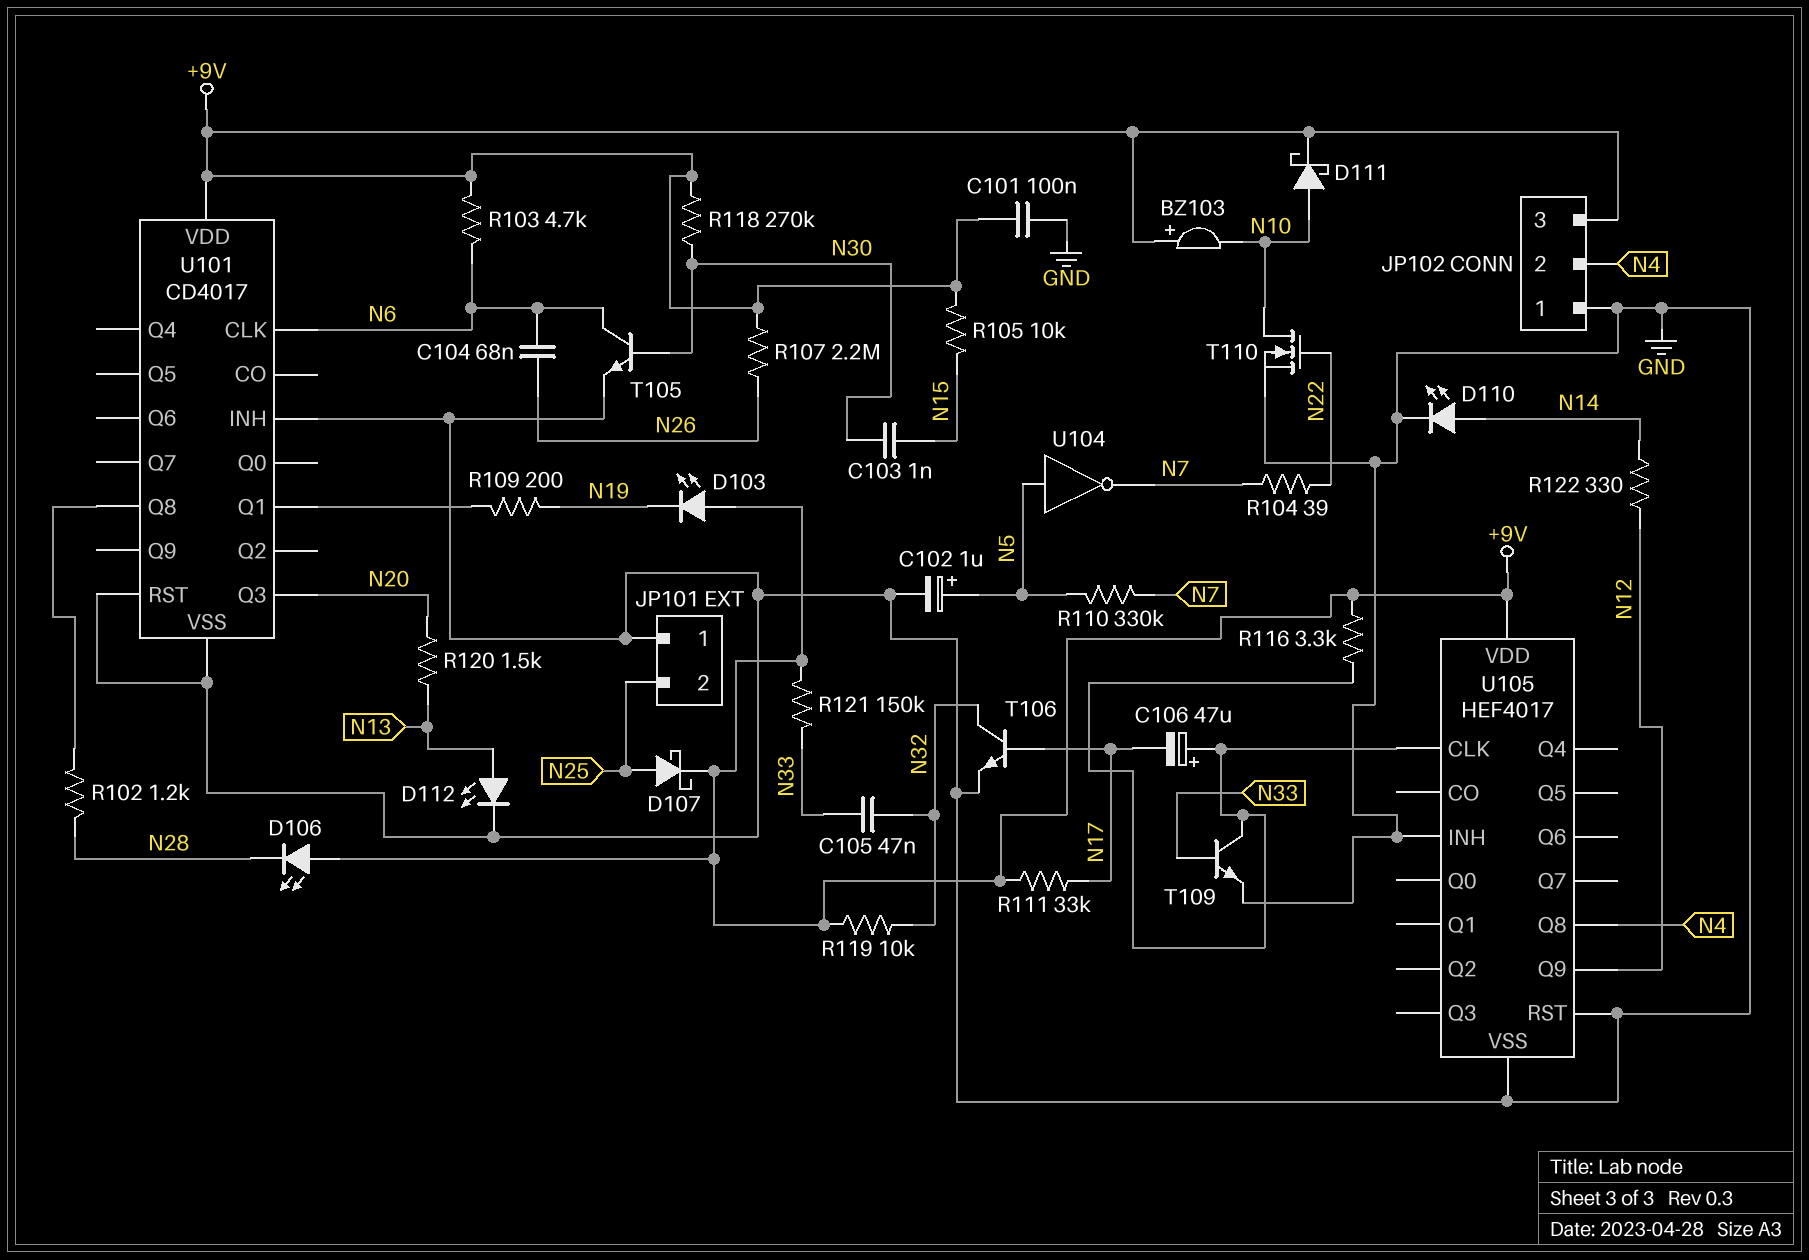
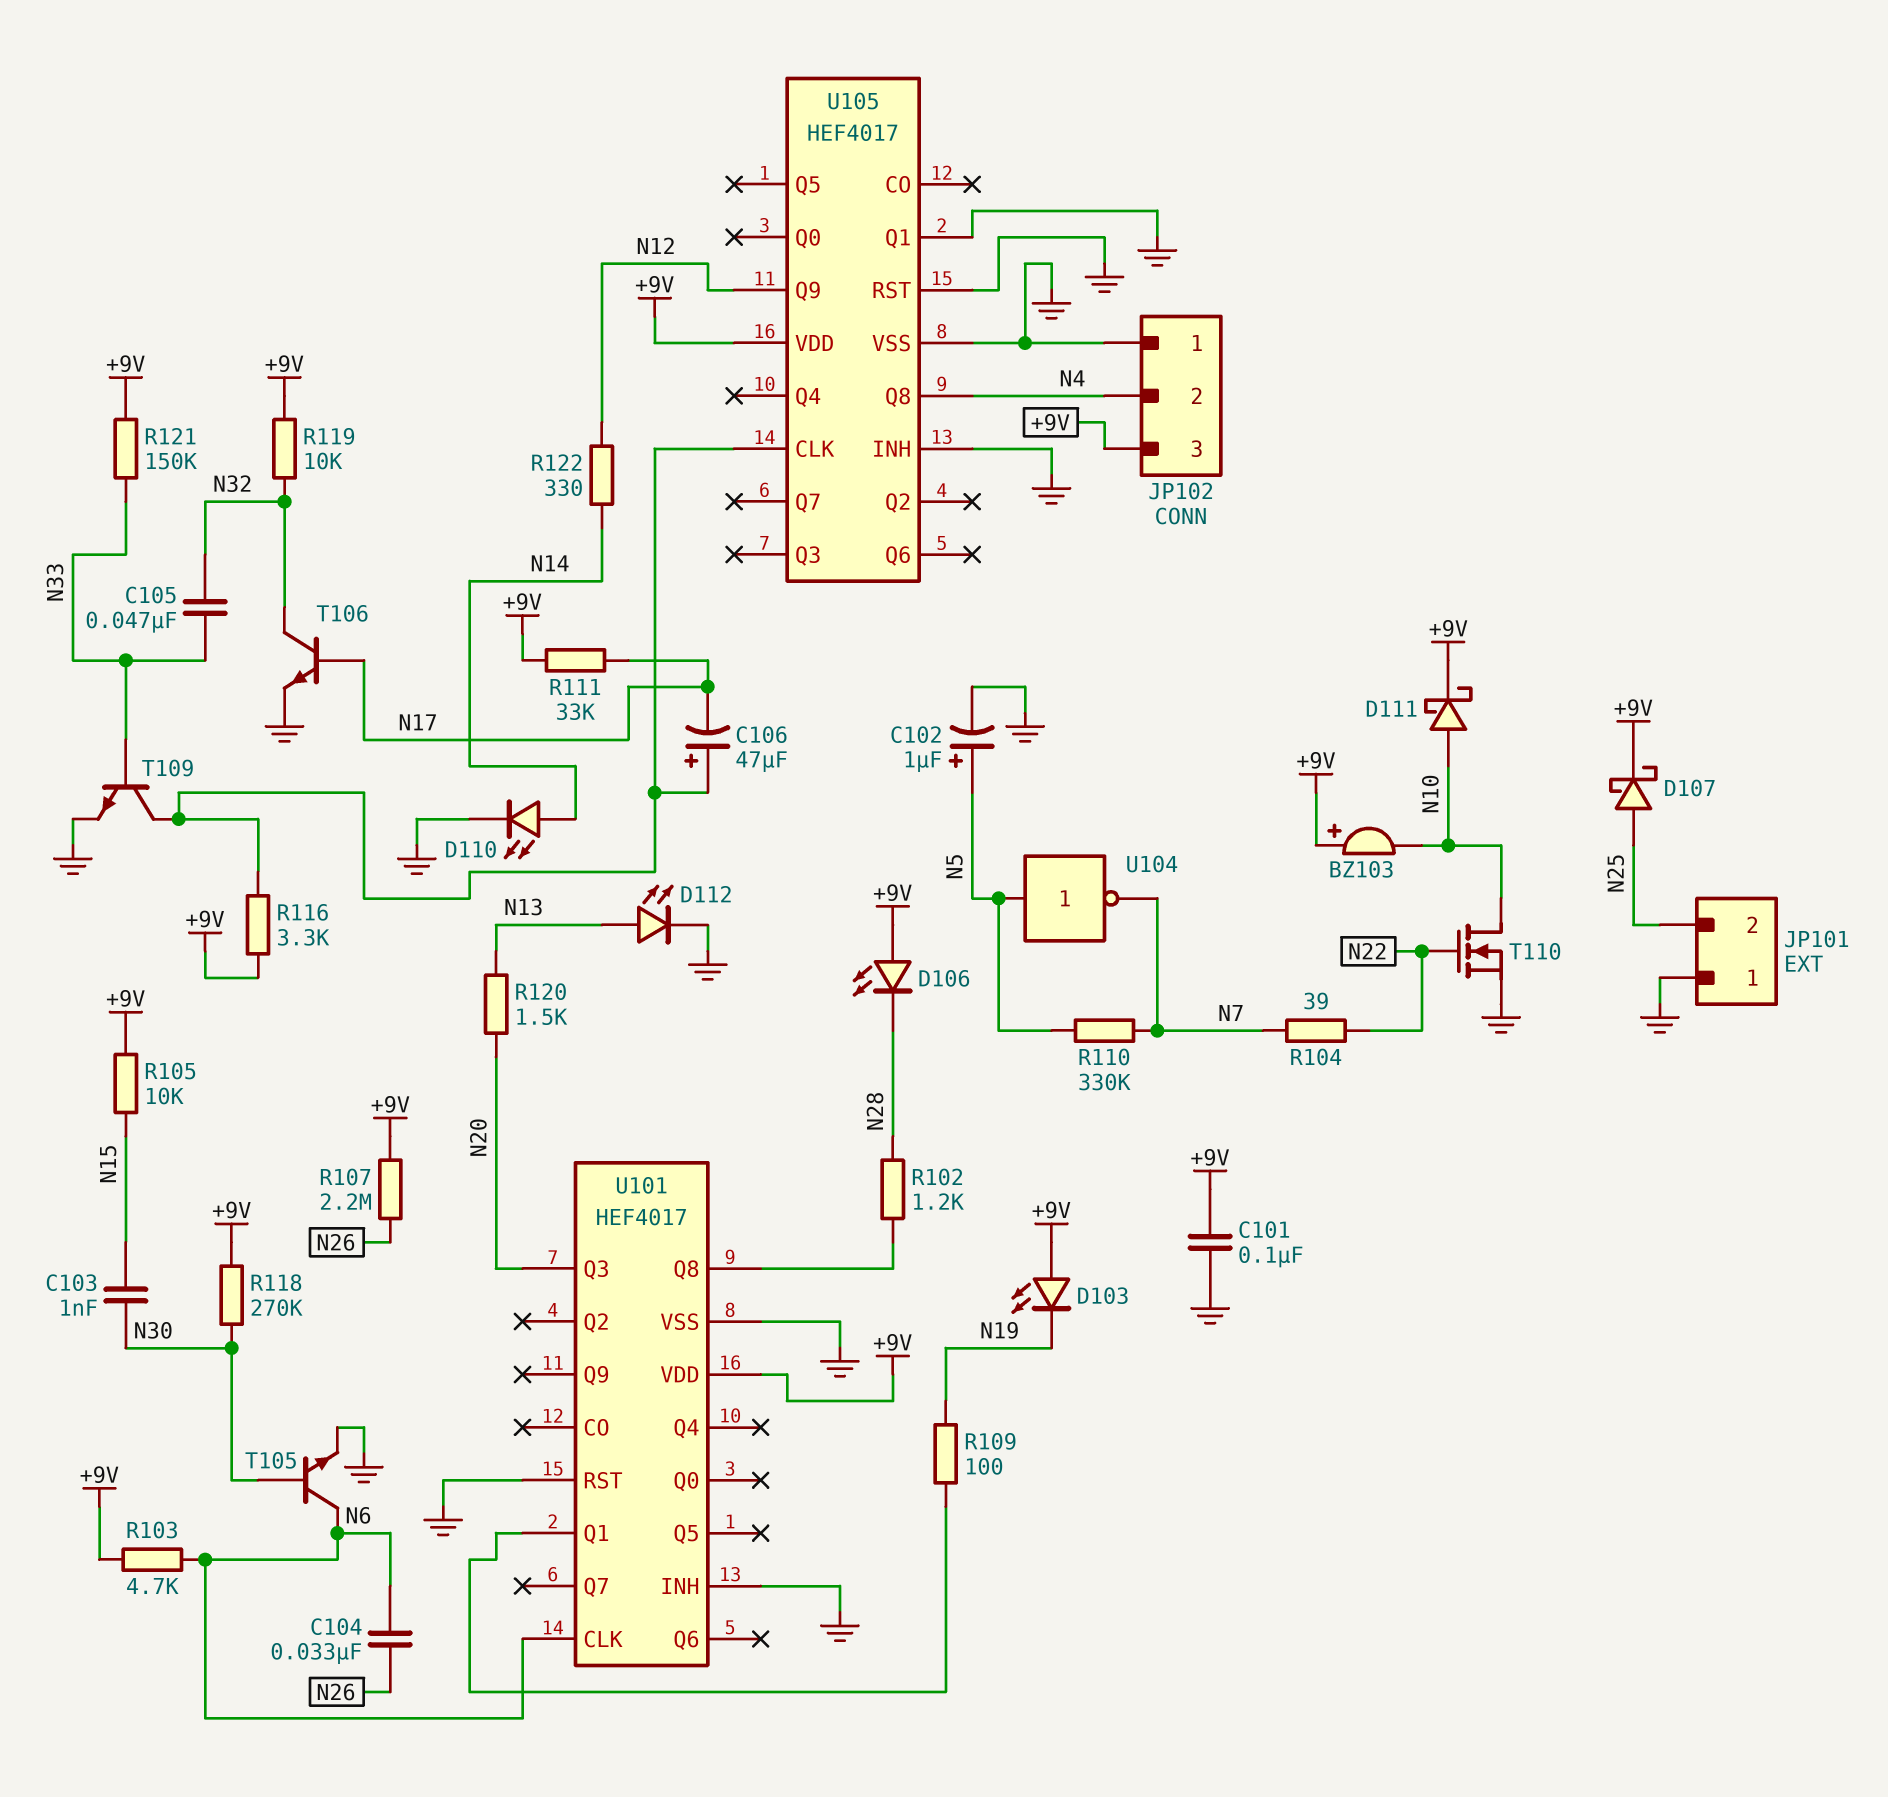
C104: 68nF (N6, N26) -> 33nF (N6, N26)
R109: 200 (N19, U101/Q1) -> 100 (N19, U101/Q1)
U101: CD4017 -> HEF4017
U105 pin Q1: none -> GND

